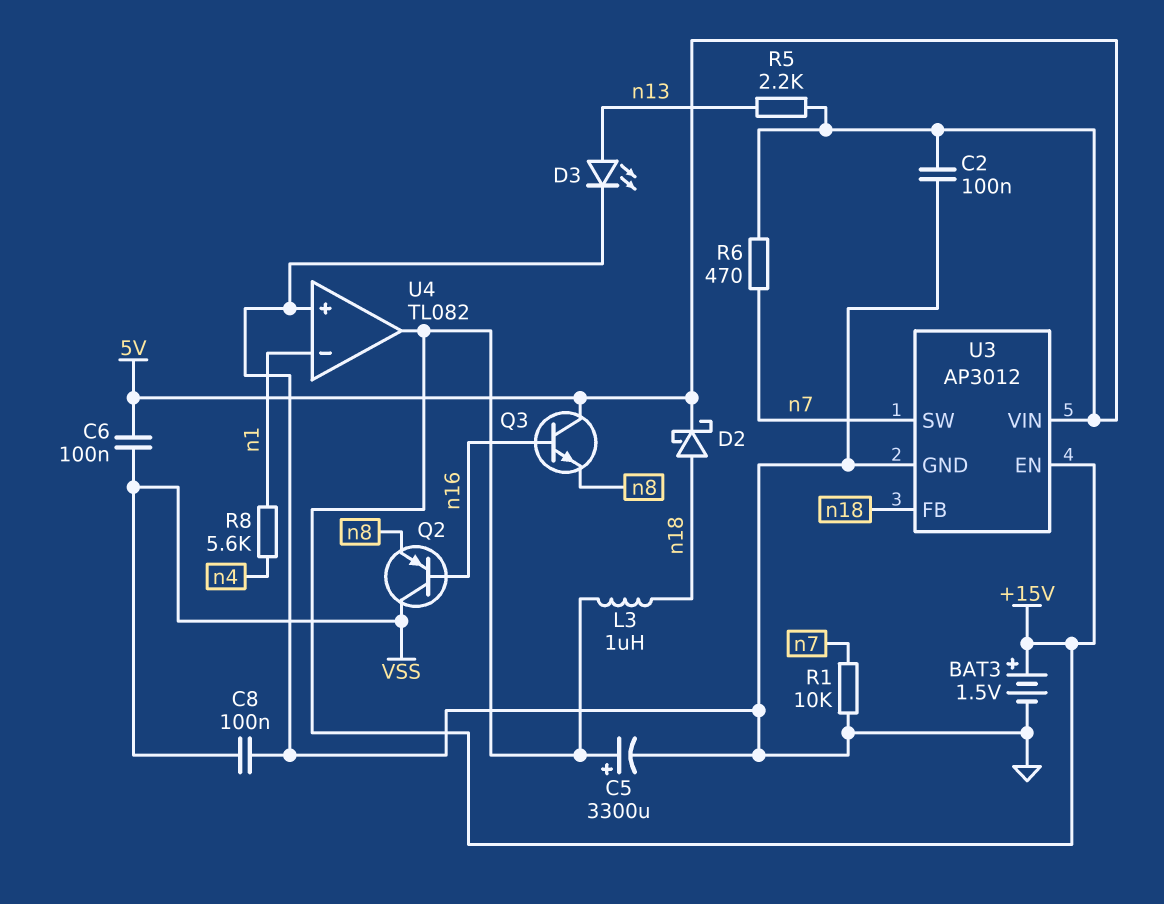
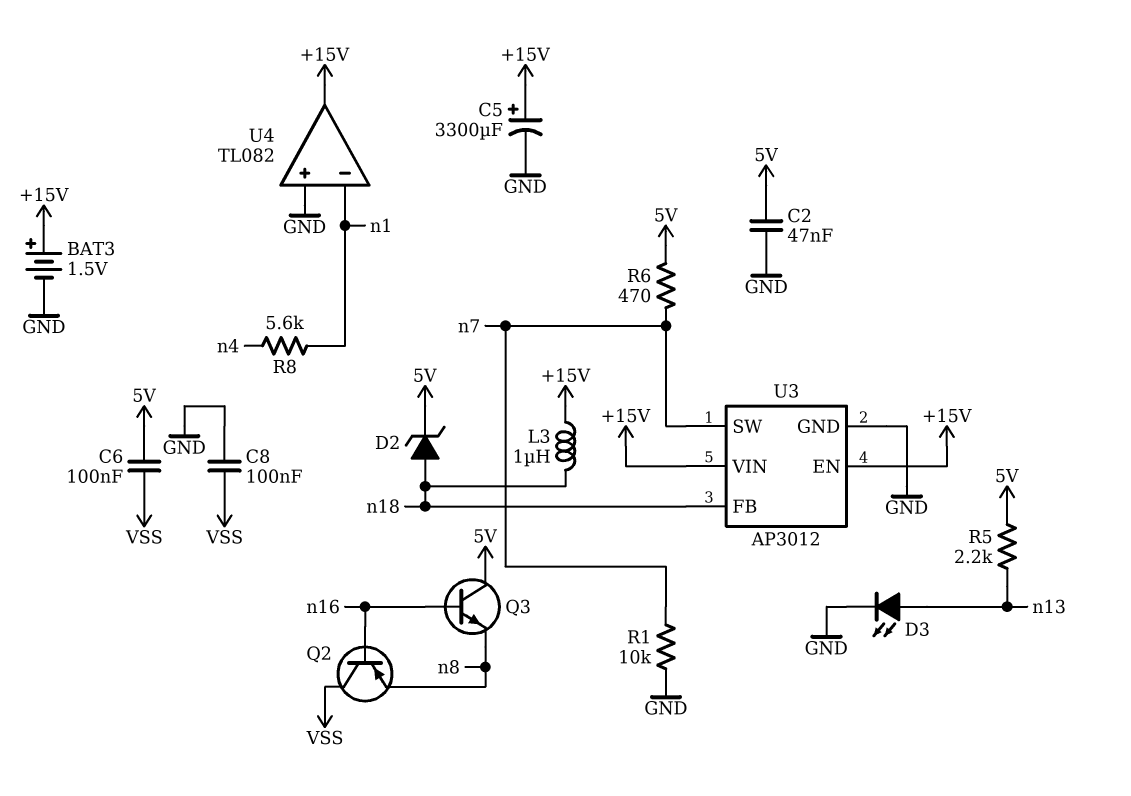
C2: 100nF (5V, GND) -> 47nF (5V, GND)
D2: schottky (A n18, K 5V) -> zener (A n18, K 5V)
U3 pin VIN: 5V -> +15V

